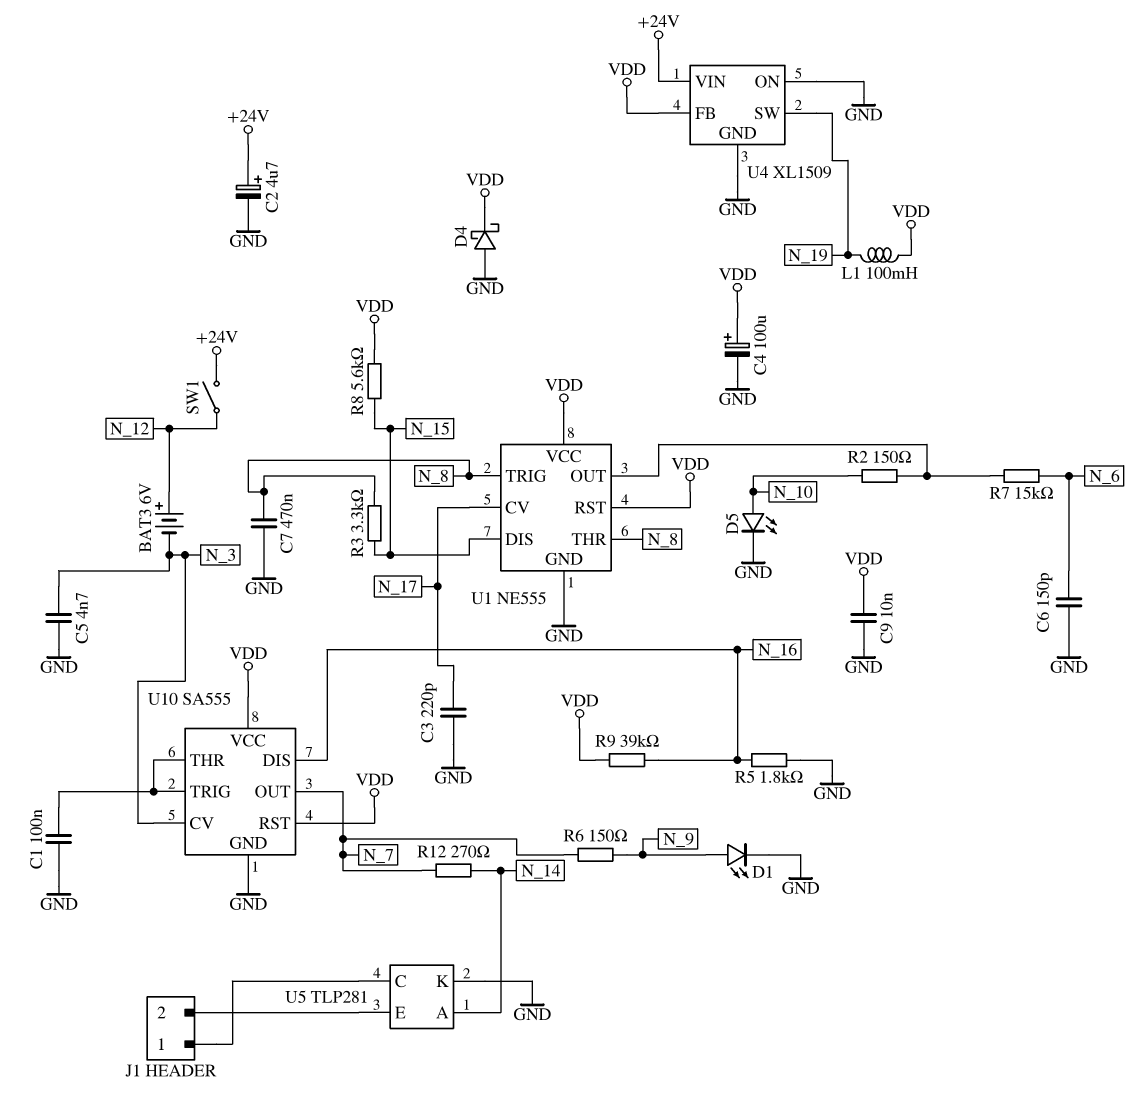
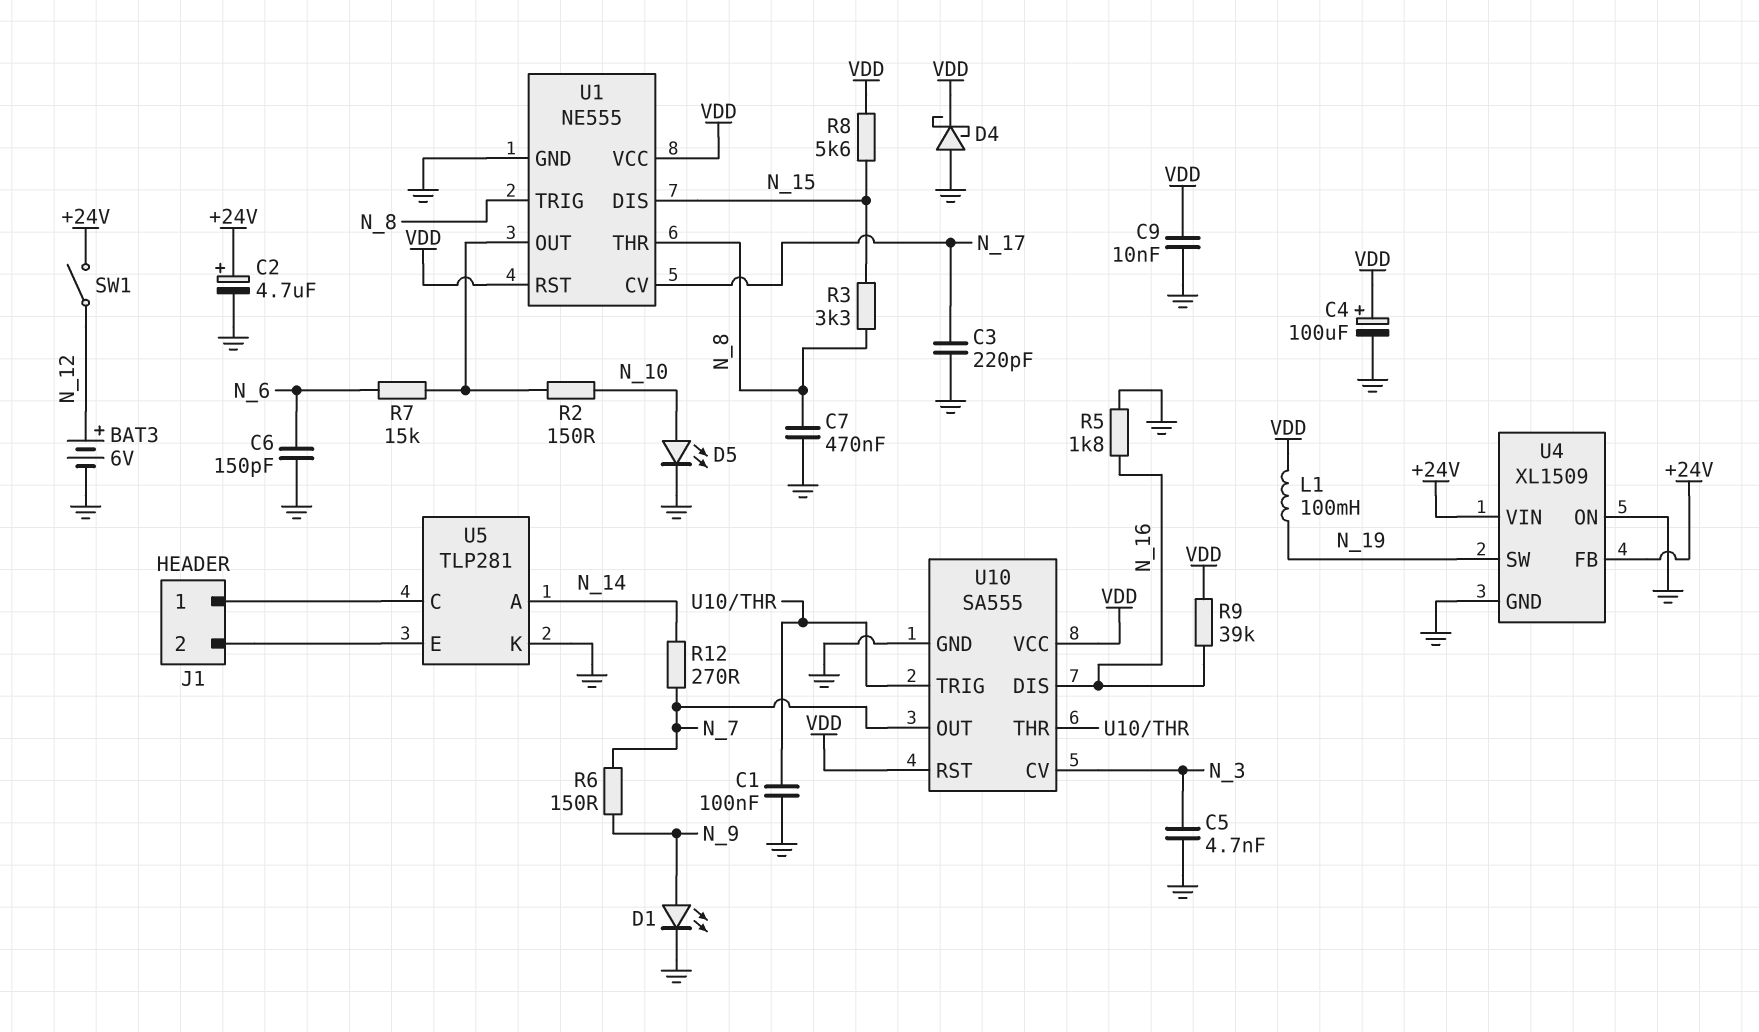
BAT3: 6V (plus N_12, minus N_3) -> 6V (plus N_12, minus GND)
U4 pin FB: VDD -> +24V

